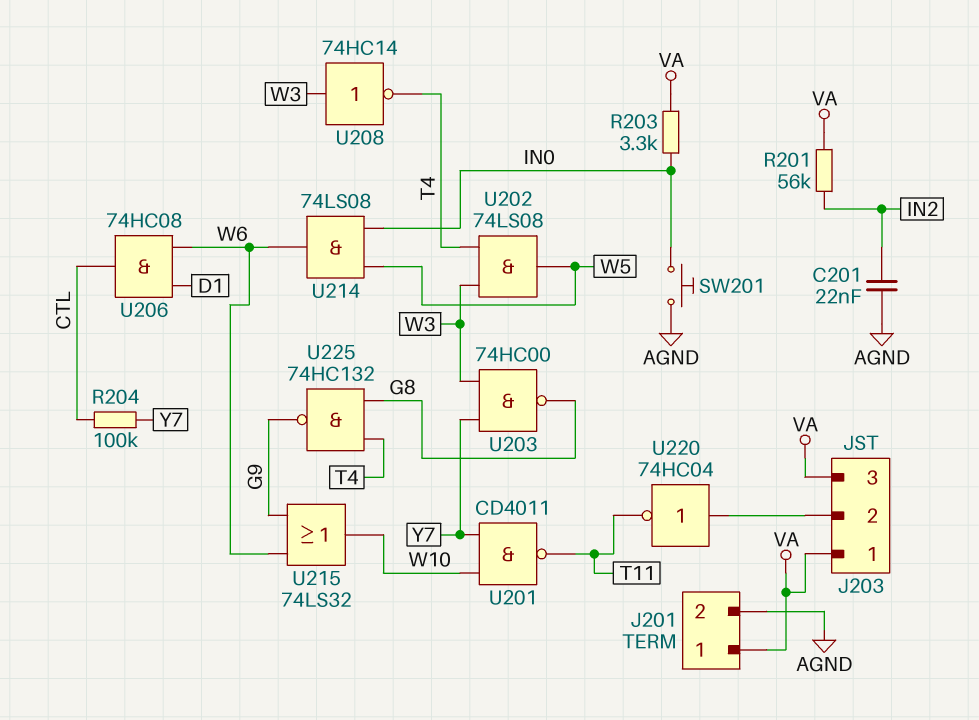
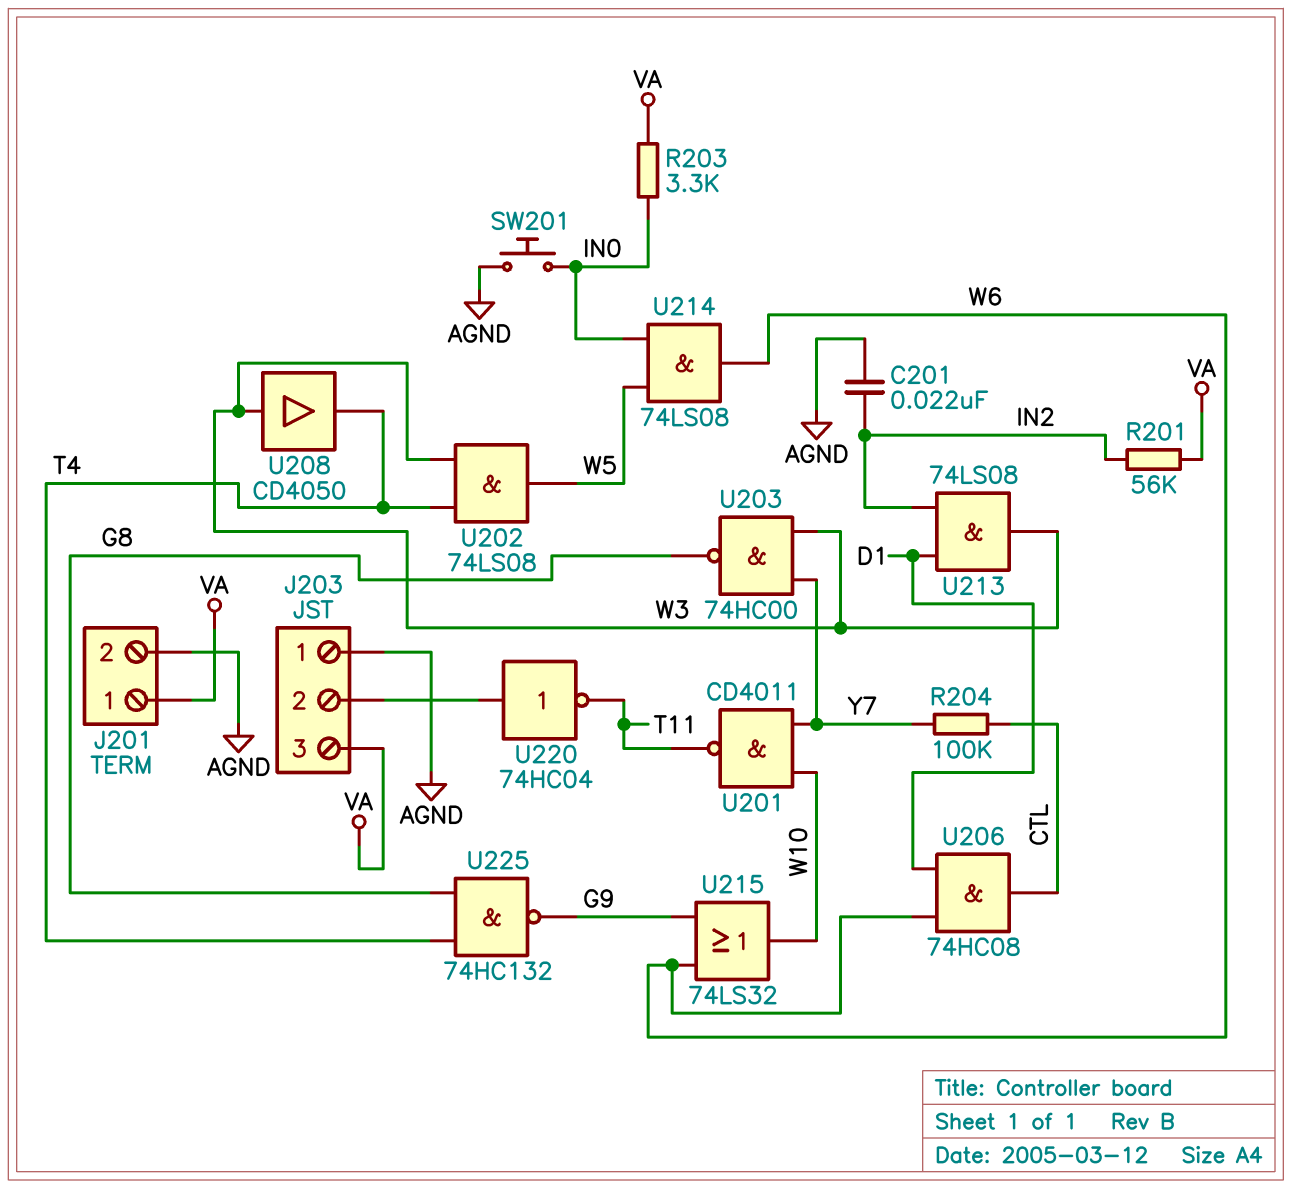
J203 pin 1: VA -> AGND
U208: NOT 74HC14 (in W3, out T4) -> buffer CD4050 (in W3, out T4)
U213: none -> AND 74LS08 (in D1, in IN2, out W3)

